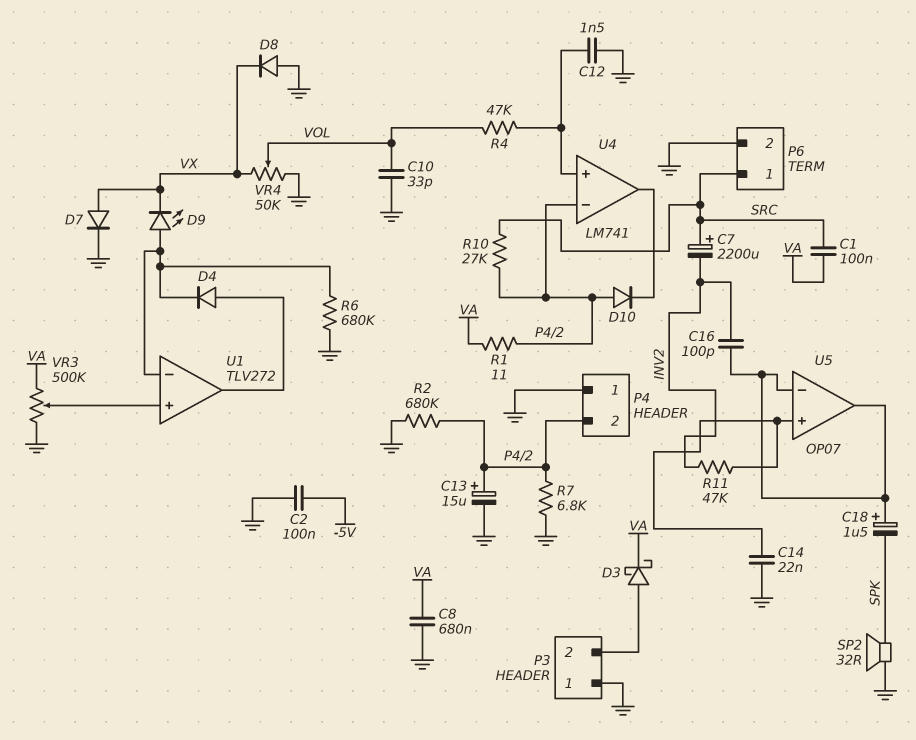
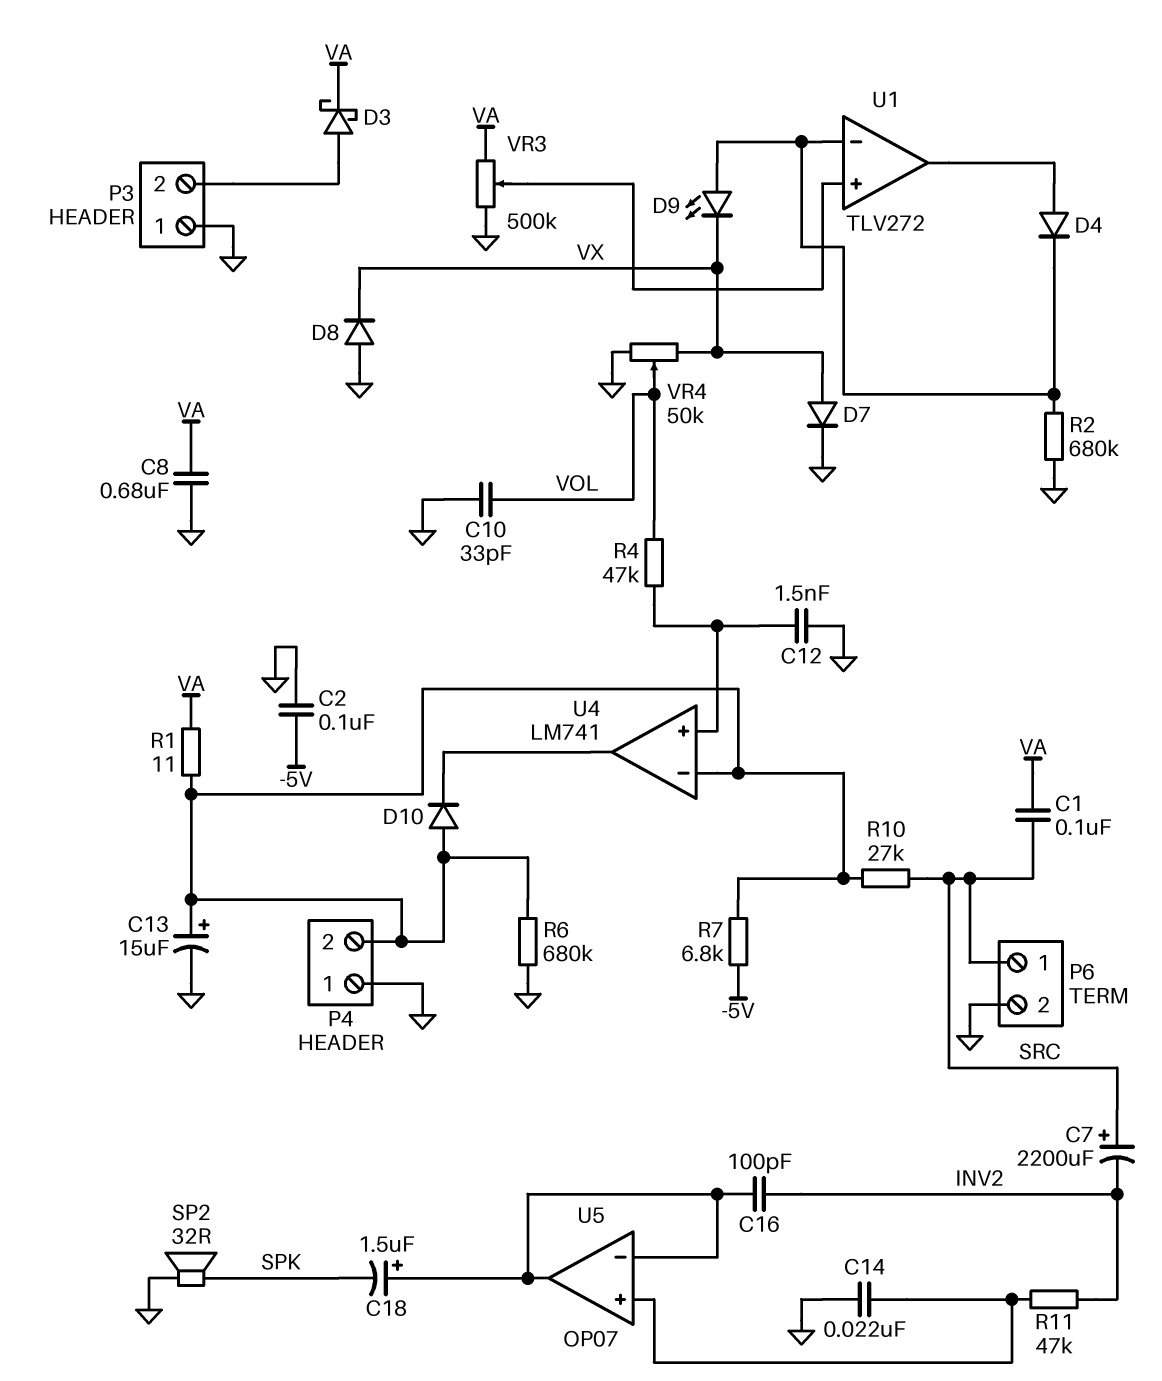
R2: 680k (GND, P4/2) -> 680k (GND, U1/in-)
R6: 680k (GND, U1/in-) -> 680k (GND, P4/2)
R7: 6.8k (GND, P4/2) -> 6.8k (-5V, P4/2)

